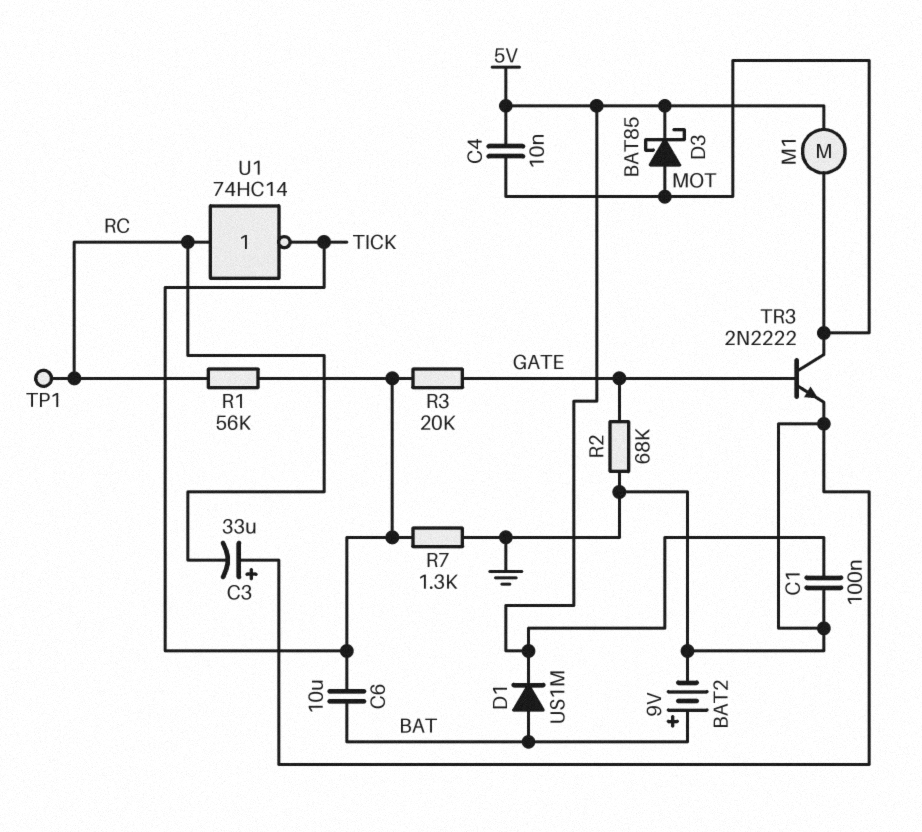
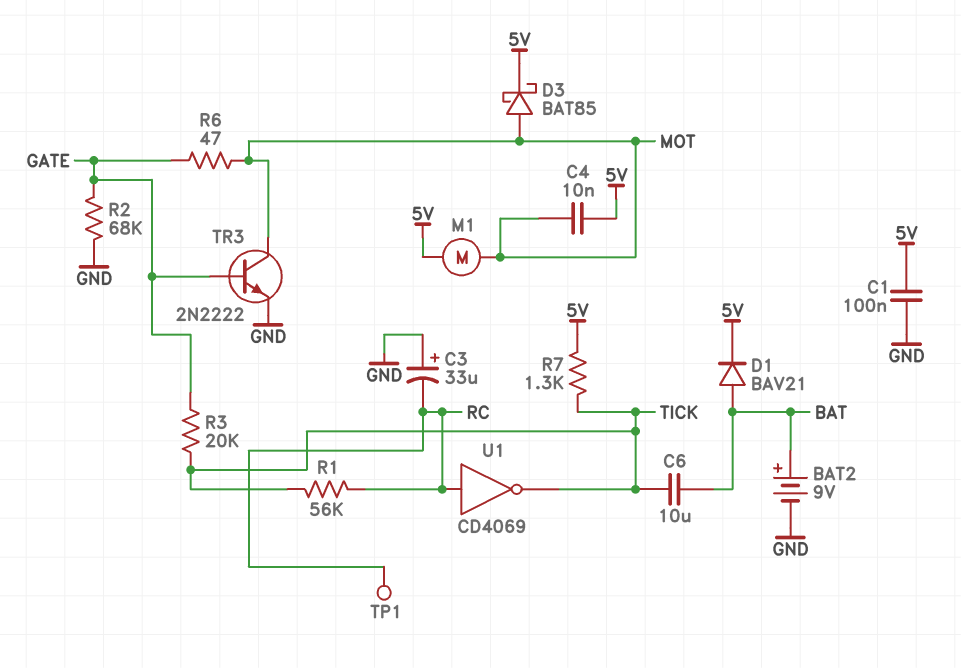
D1: diode US1M (A BAT, K 5V) -> diode BAV21 (A BAT, K 5V)
R6: none -> 47 (GATE, MOT)
R7: 1.3k (GND, TICK) -> 1.3k (5V, TICK)
U1: NOT 74HC14 (in RC, out TICK) -> NOT CD4069 (in RC, out TICK)

